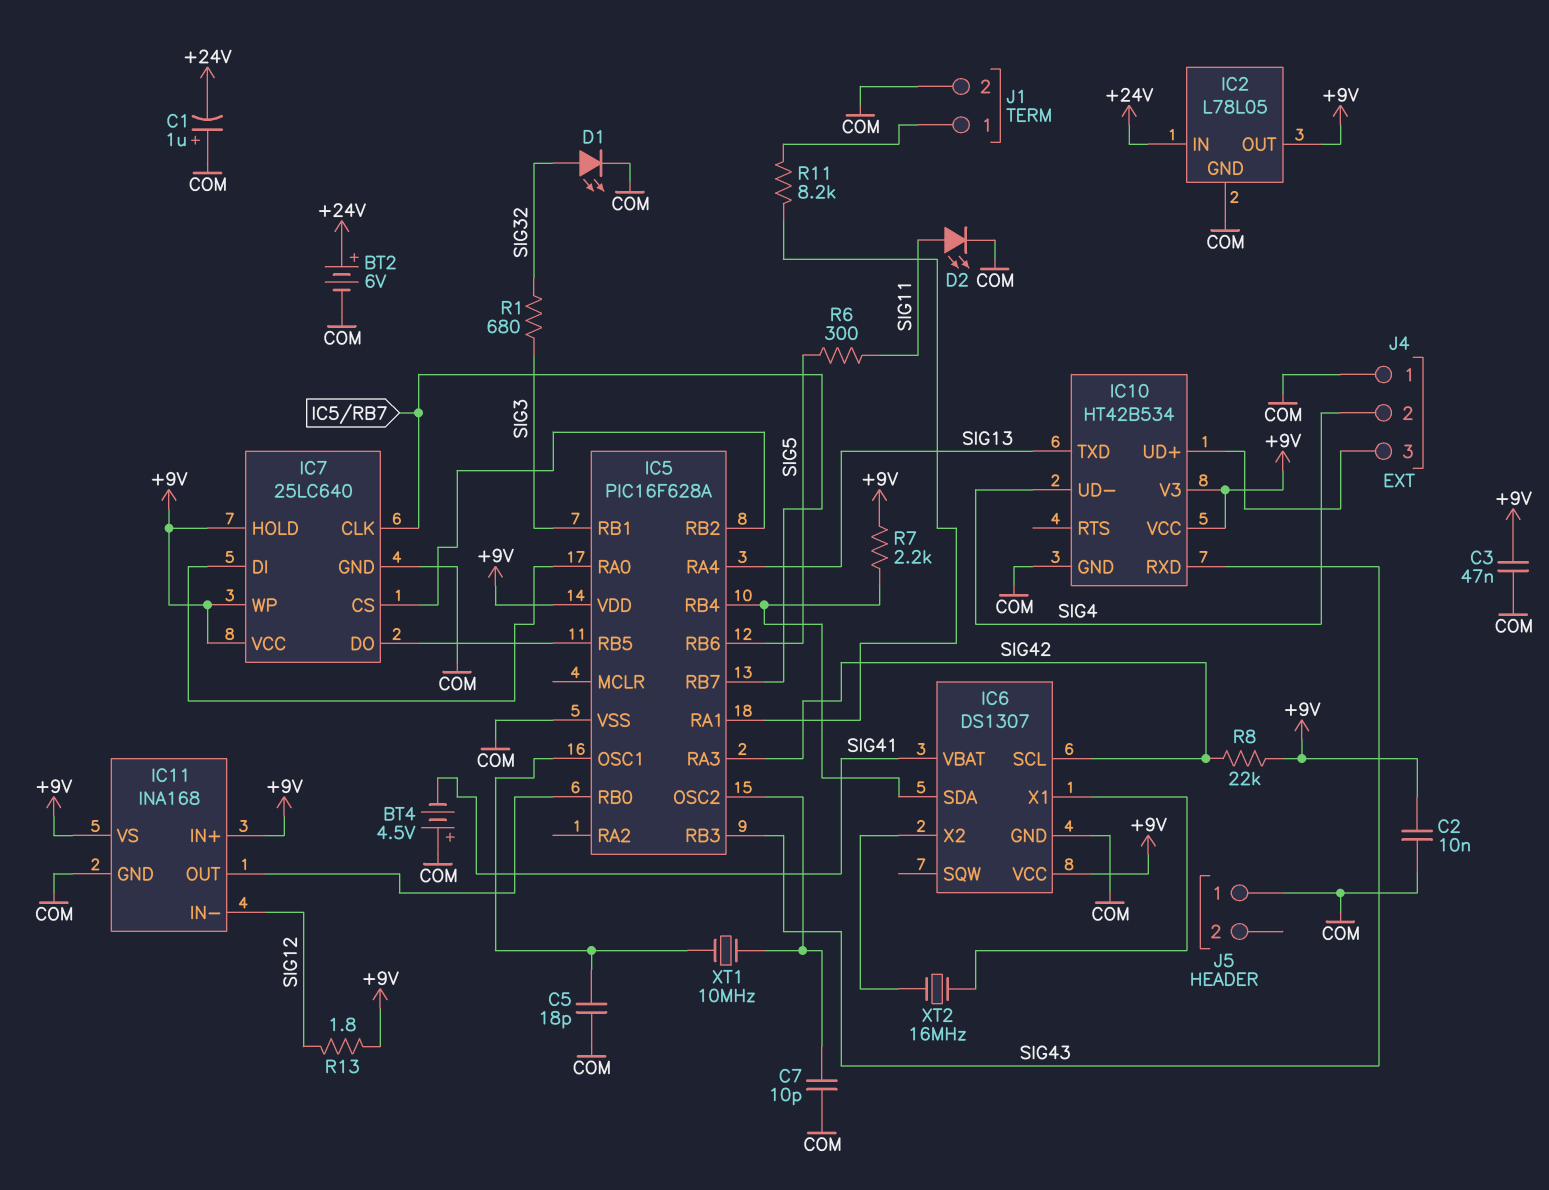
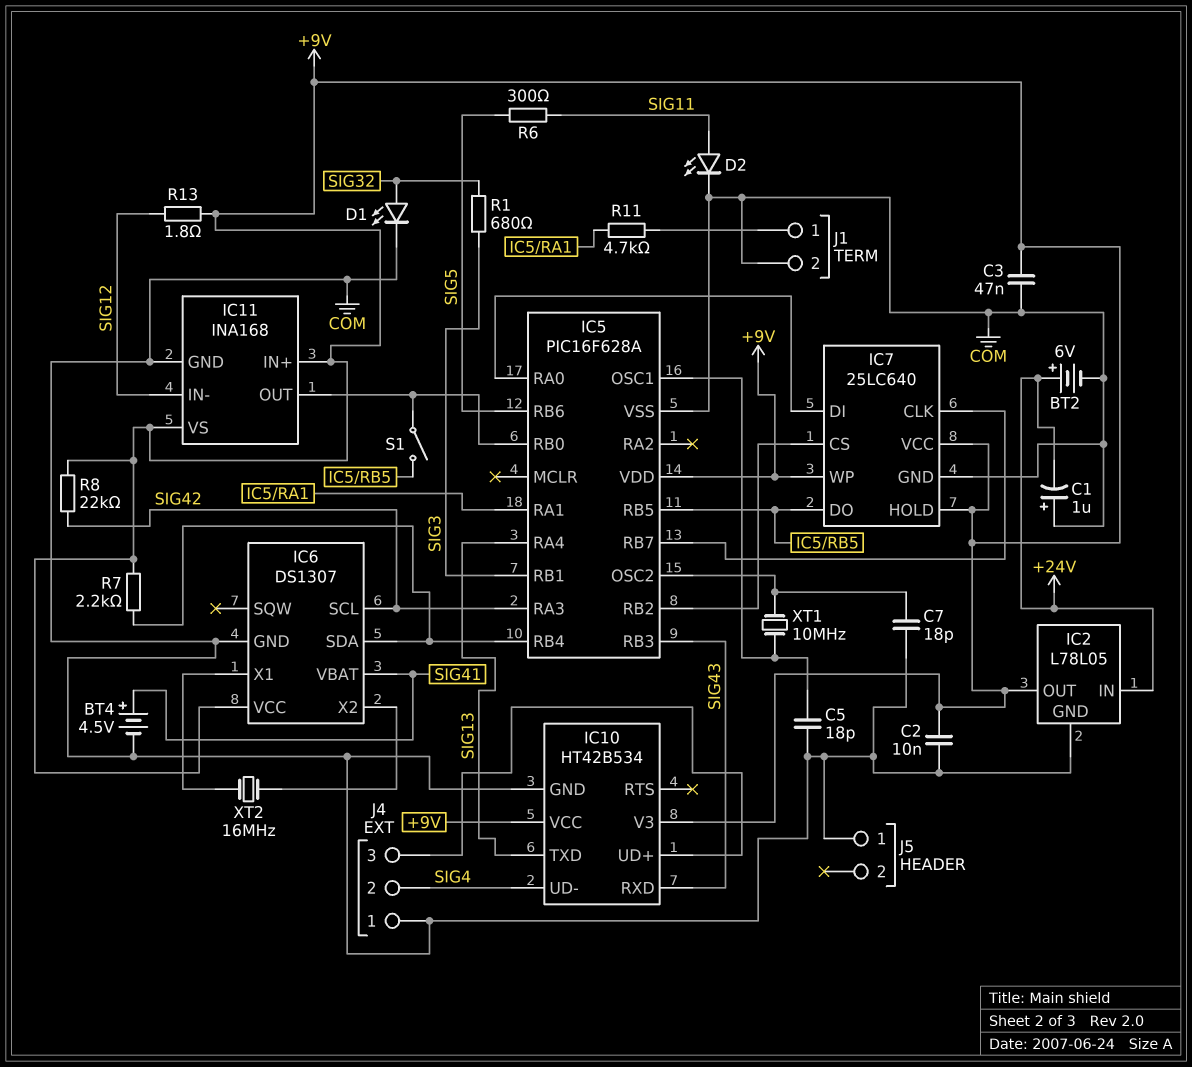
BT4: 4.5V (plus COM, minus SIG41) -> 4.5V (plus SIG41, minus COM)
C7: 10pF (COM, IC5/OSC2) -> 18pF (COM, IC5/OSC2)
R11: 8.2k (IC5/RA1, J1/1) -> 4.7k (IC5/RA1, J1/1)
S1: none -> switch (IC5/RB0, IC5/RB5)

